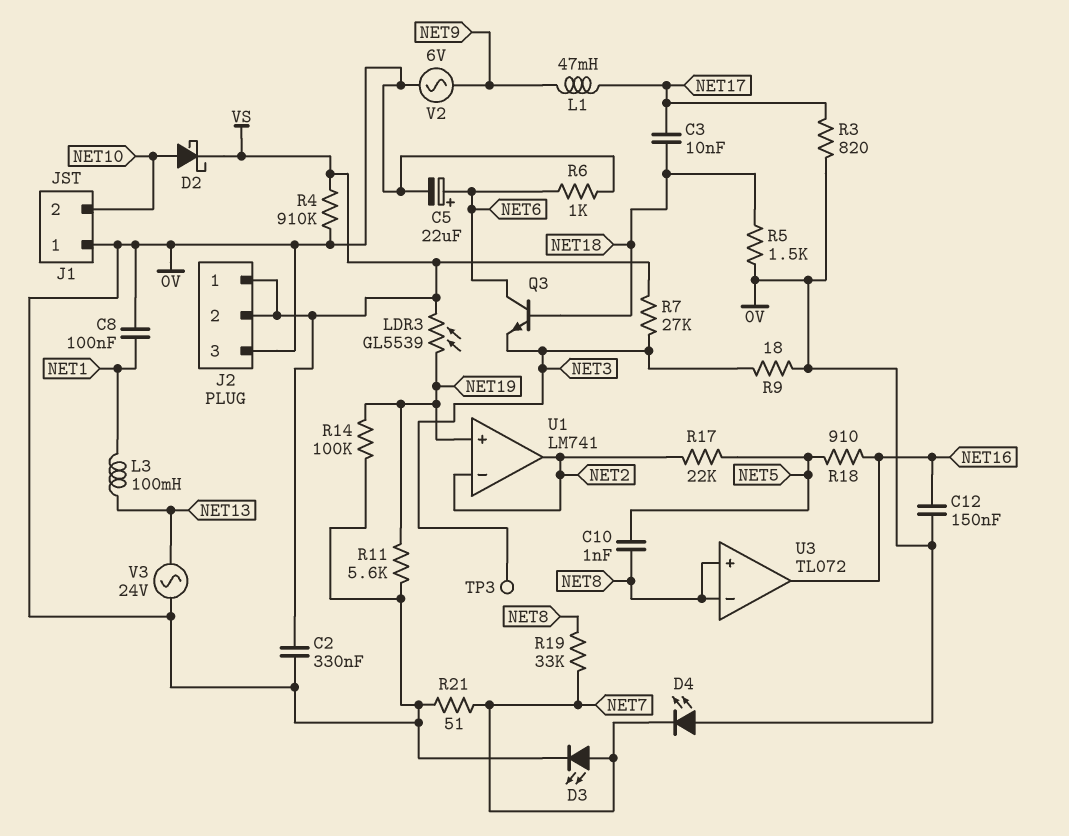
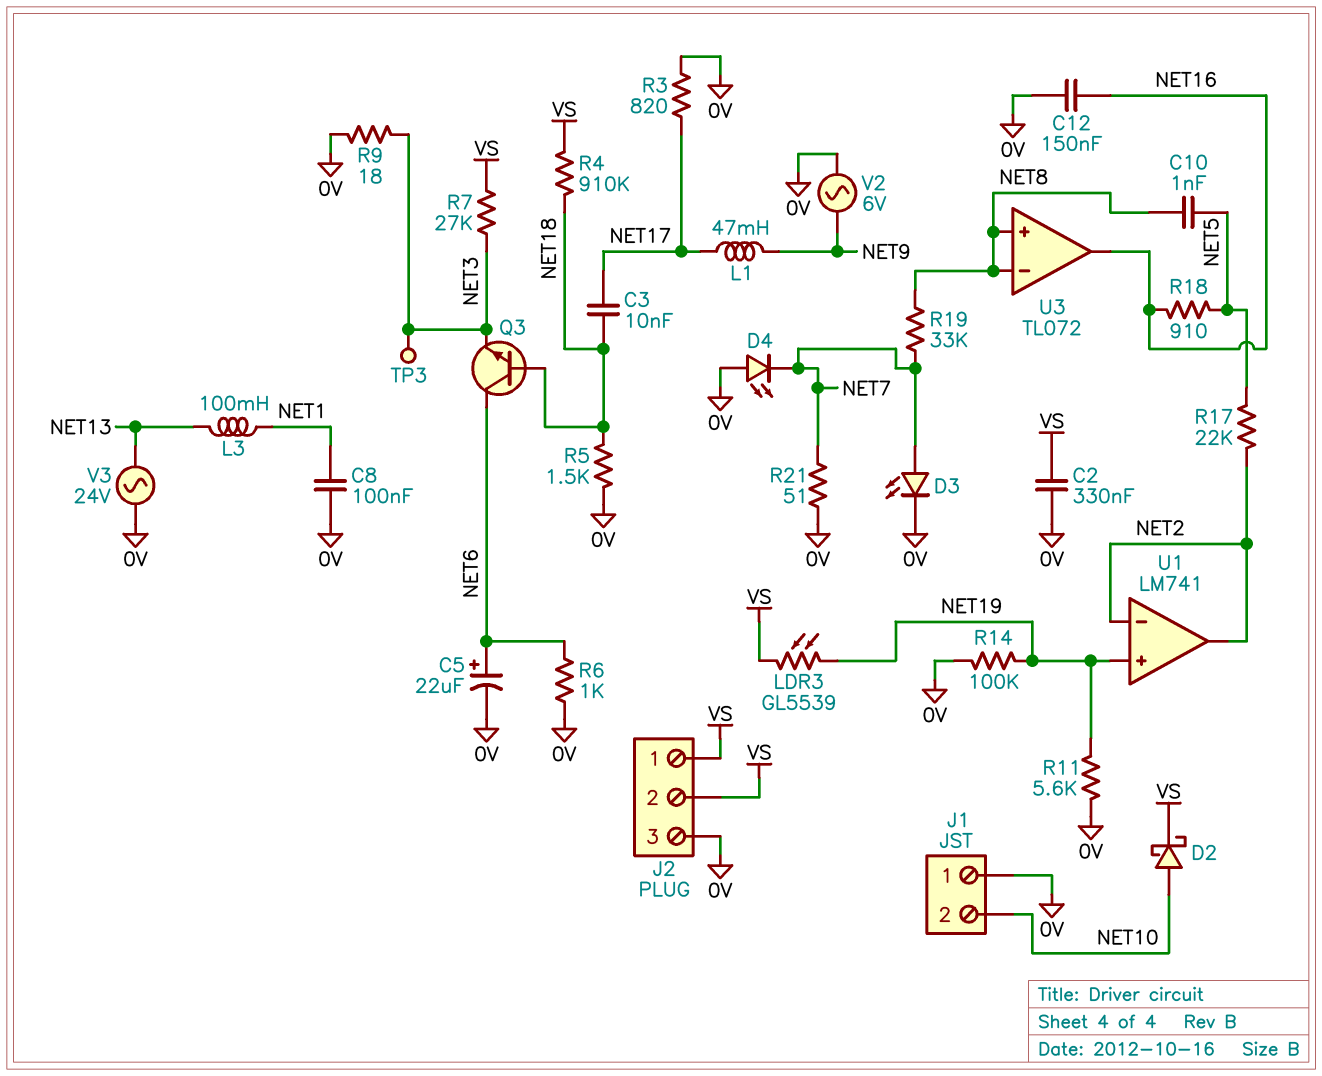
R4: 910k (0V, VS) -> 910k (NET18, VS)

